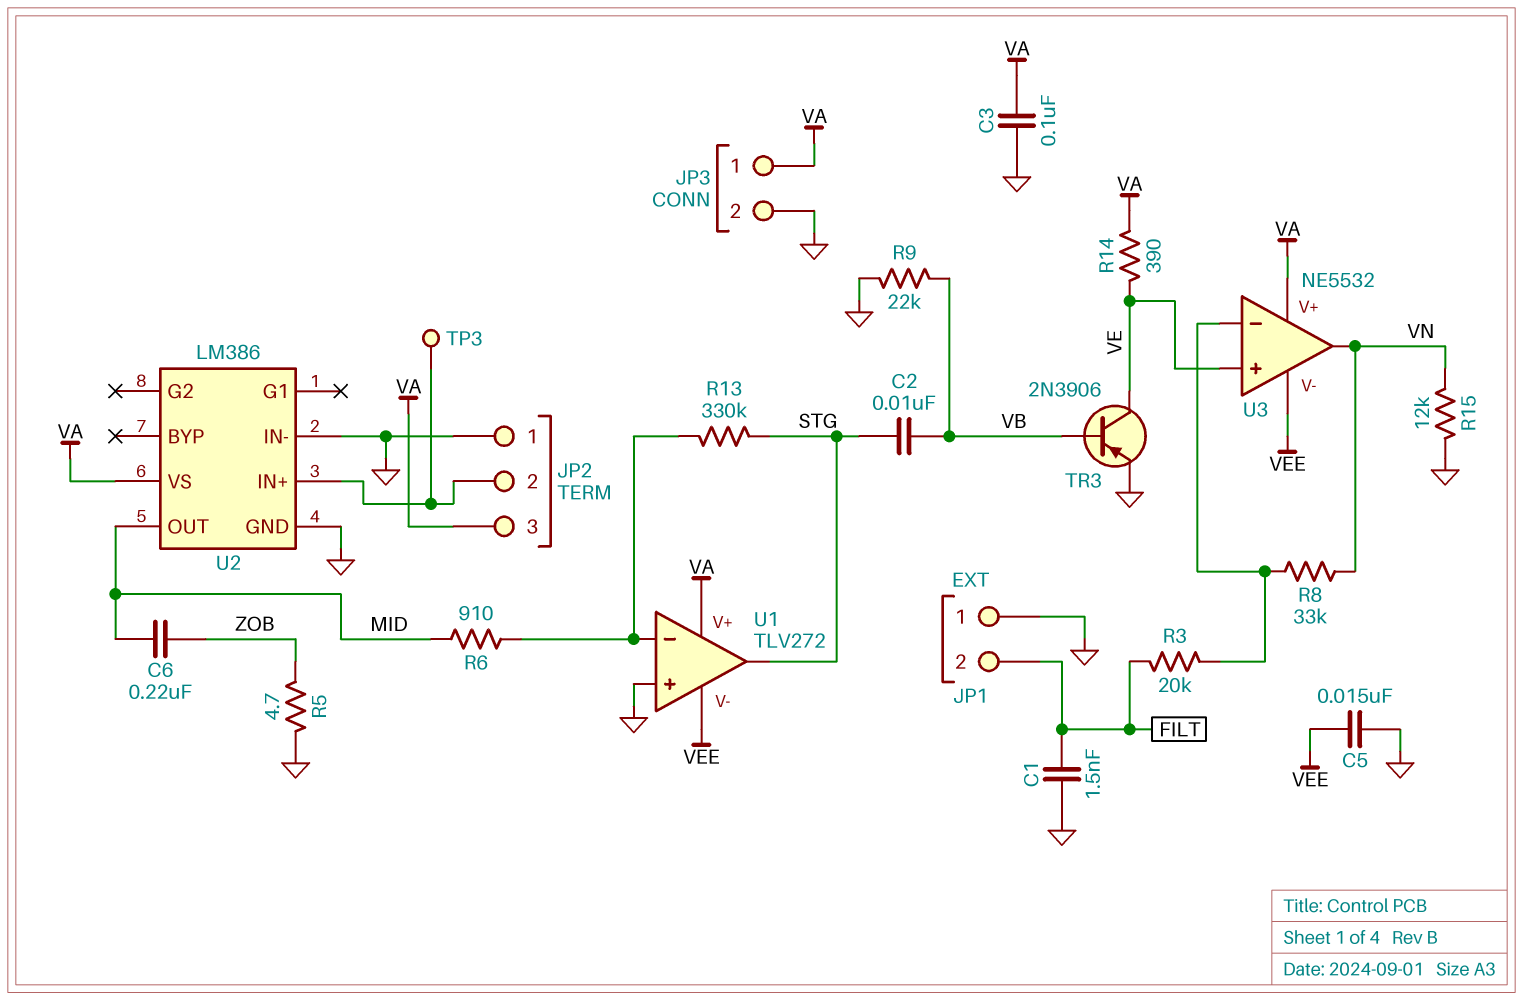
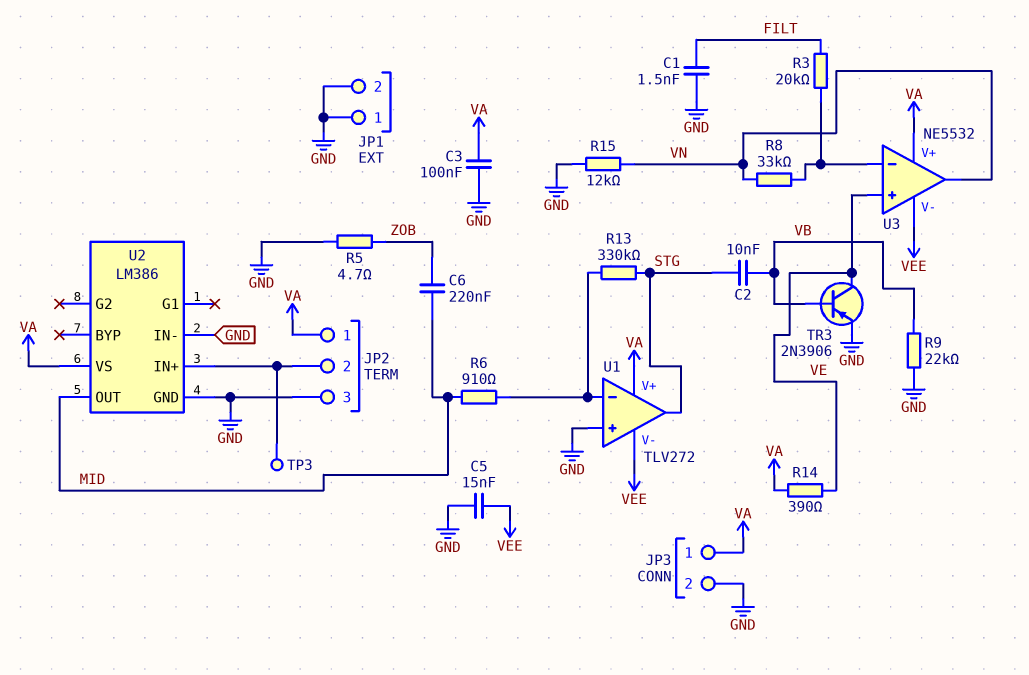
JP1 pin 2: FILT -> GND
JP2 pin 1: GND -> VA
JP2 pin 3: VA -> GND

